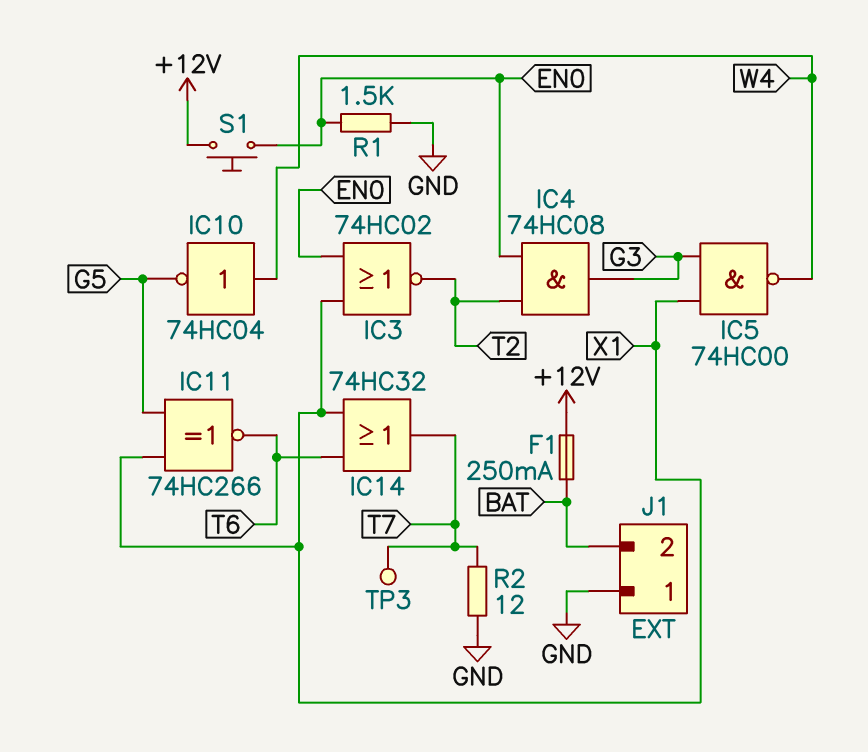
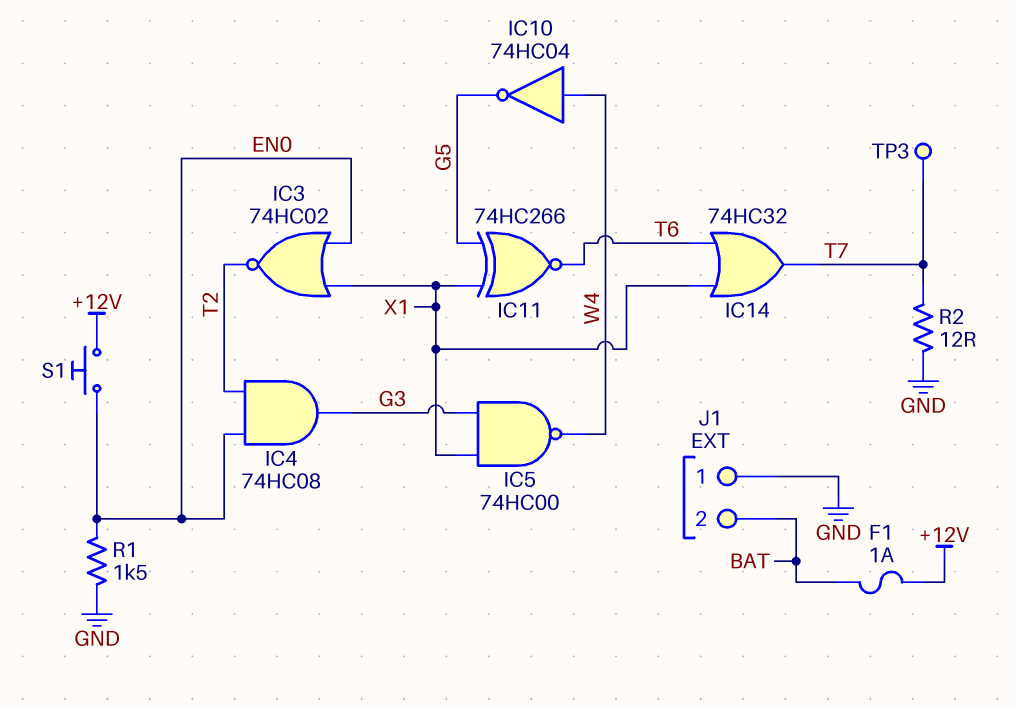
F1: 250mA (+12V, BAT) -> 1A (+12V, BAT)

